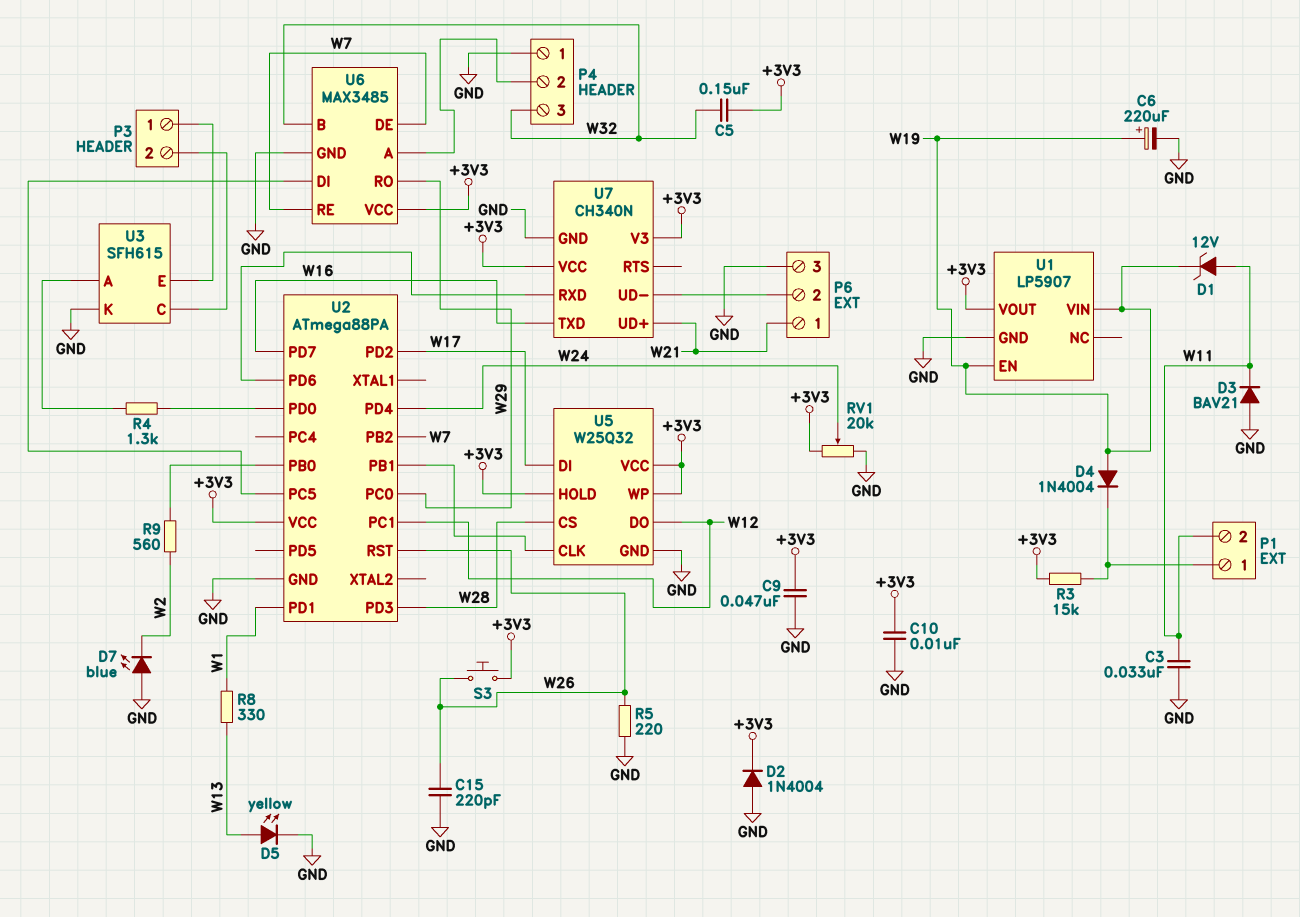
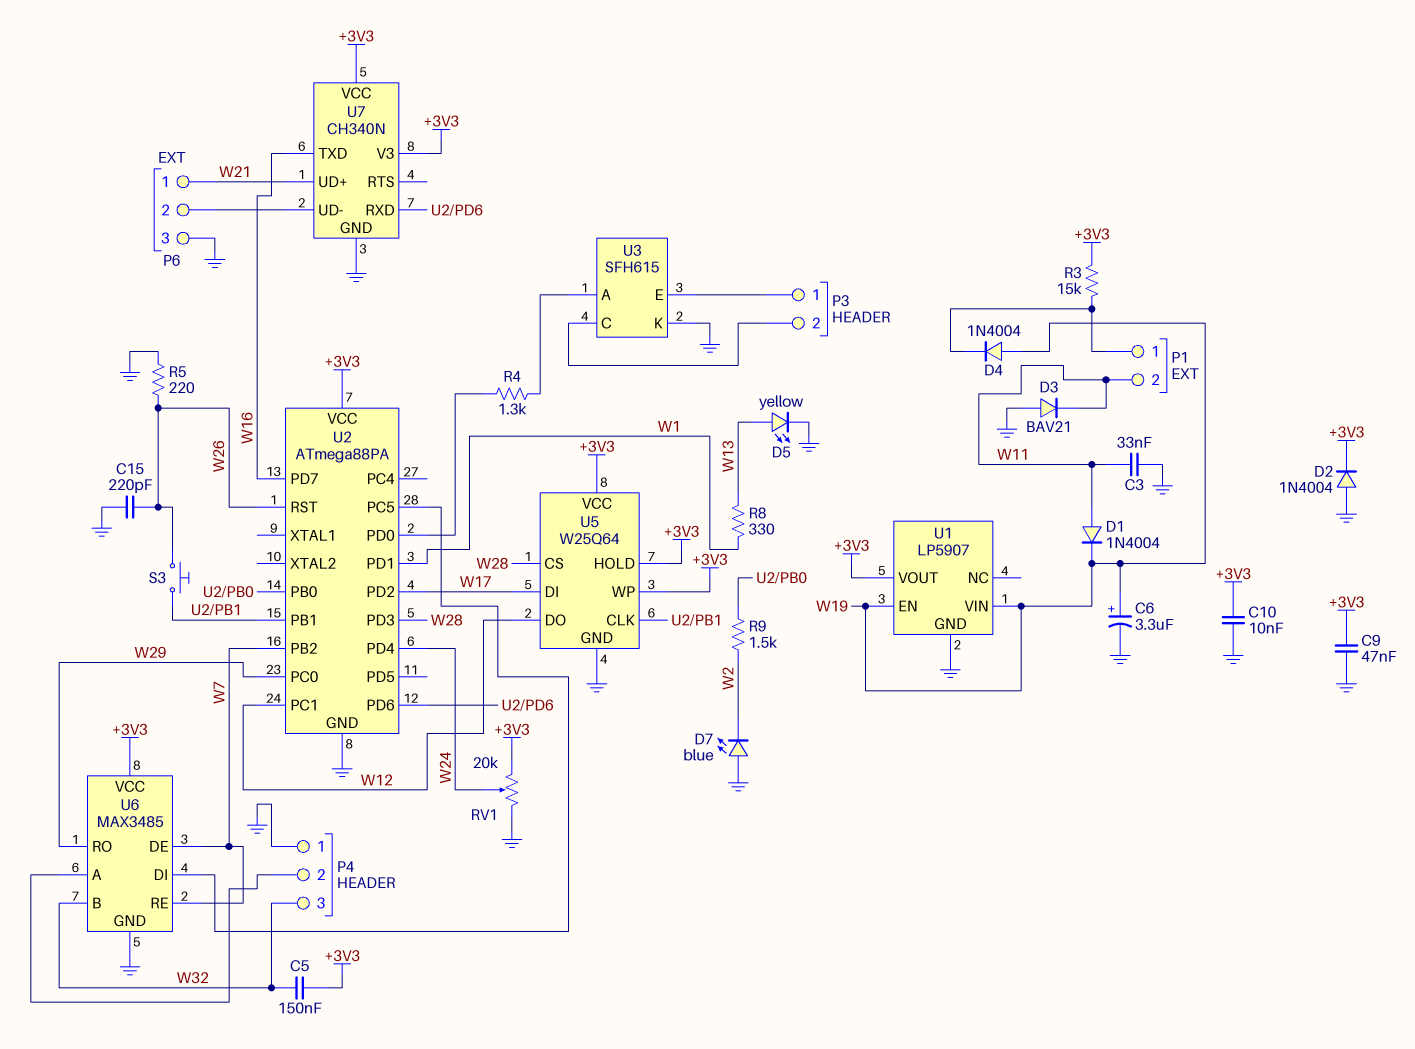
C6: 220uF (plus W19, minus GND) -> 3.3uF (plus W19, minus GND)
D1: zener 12V (A W11, K W19) -> diode 1N4004 (A W11, K W19)
R9: 560 (U2/PB0, W2) -> 1.5k (U2/PB0, W2)
S3: button (+3V3, W26) -> button (U2/PB1, W26)
U5: W25Q32 -> W25Q64

